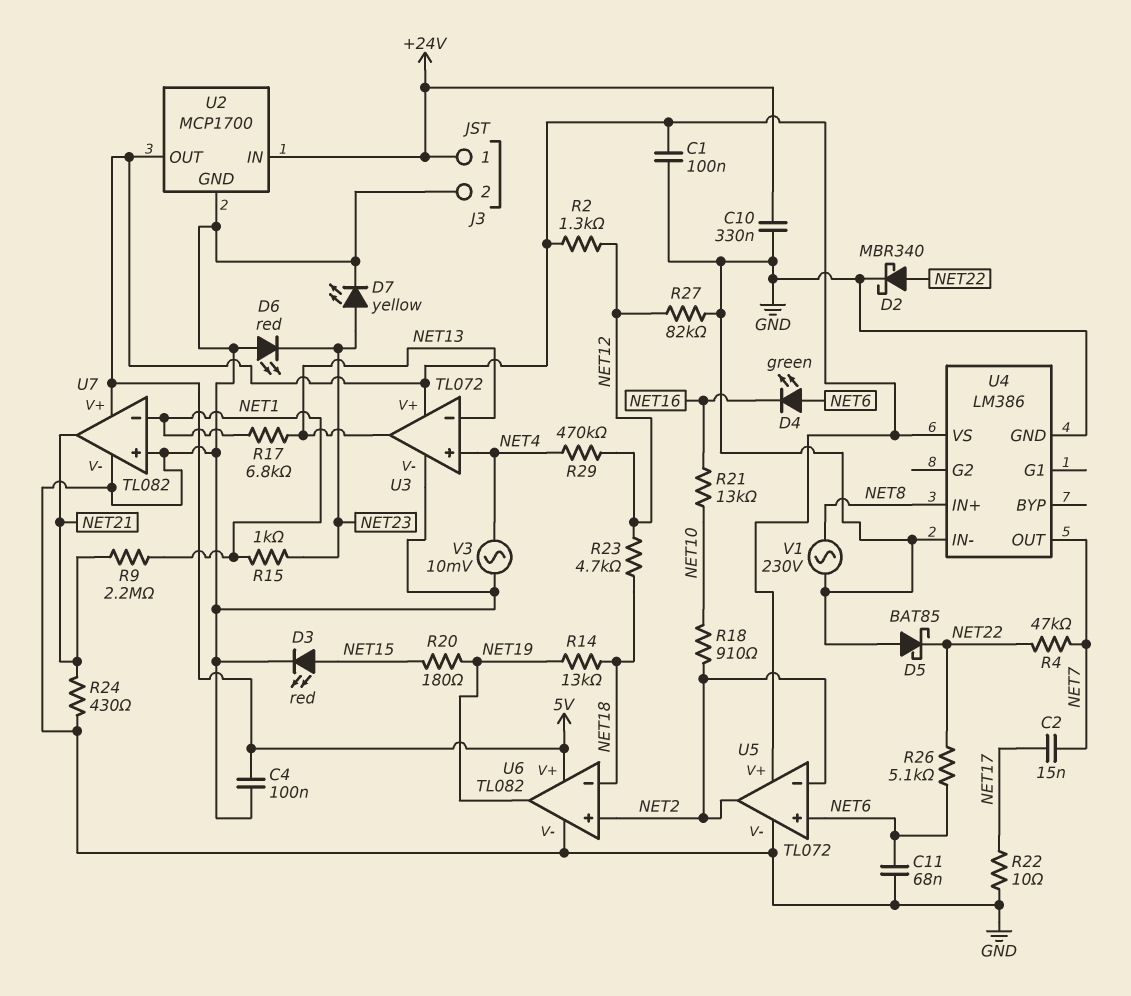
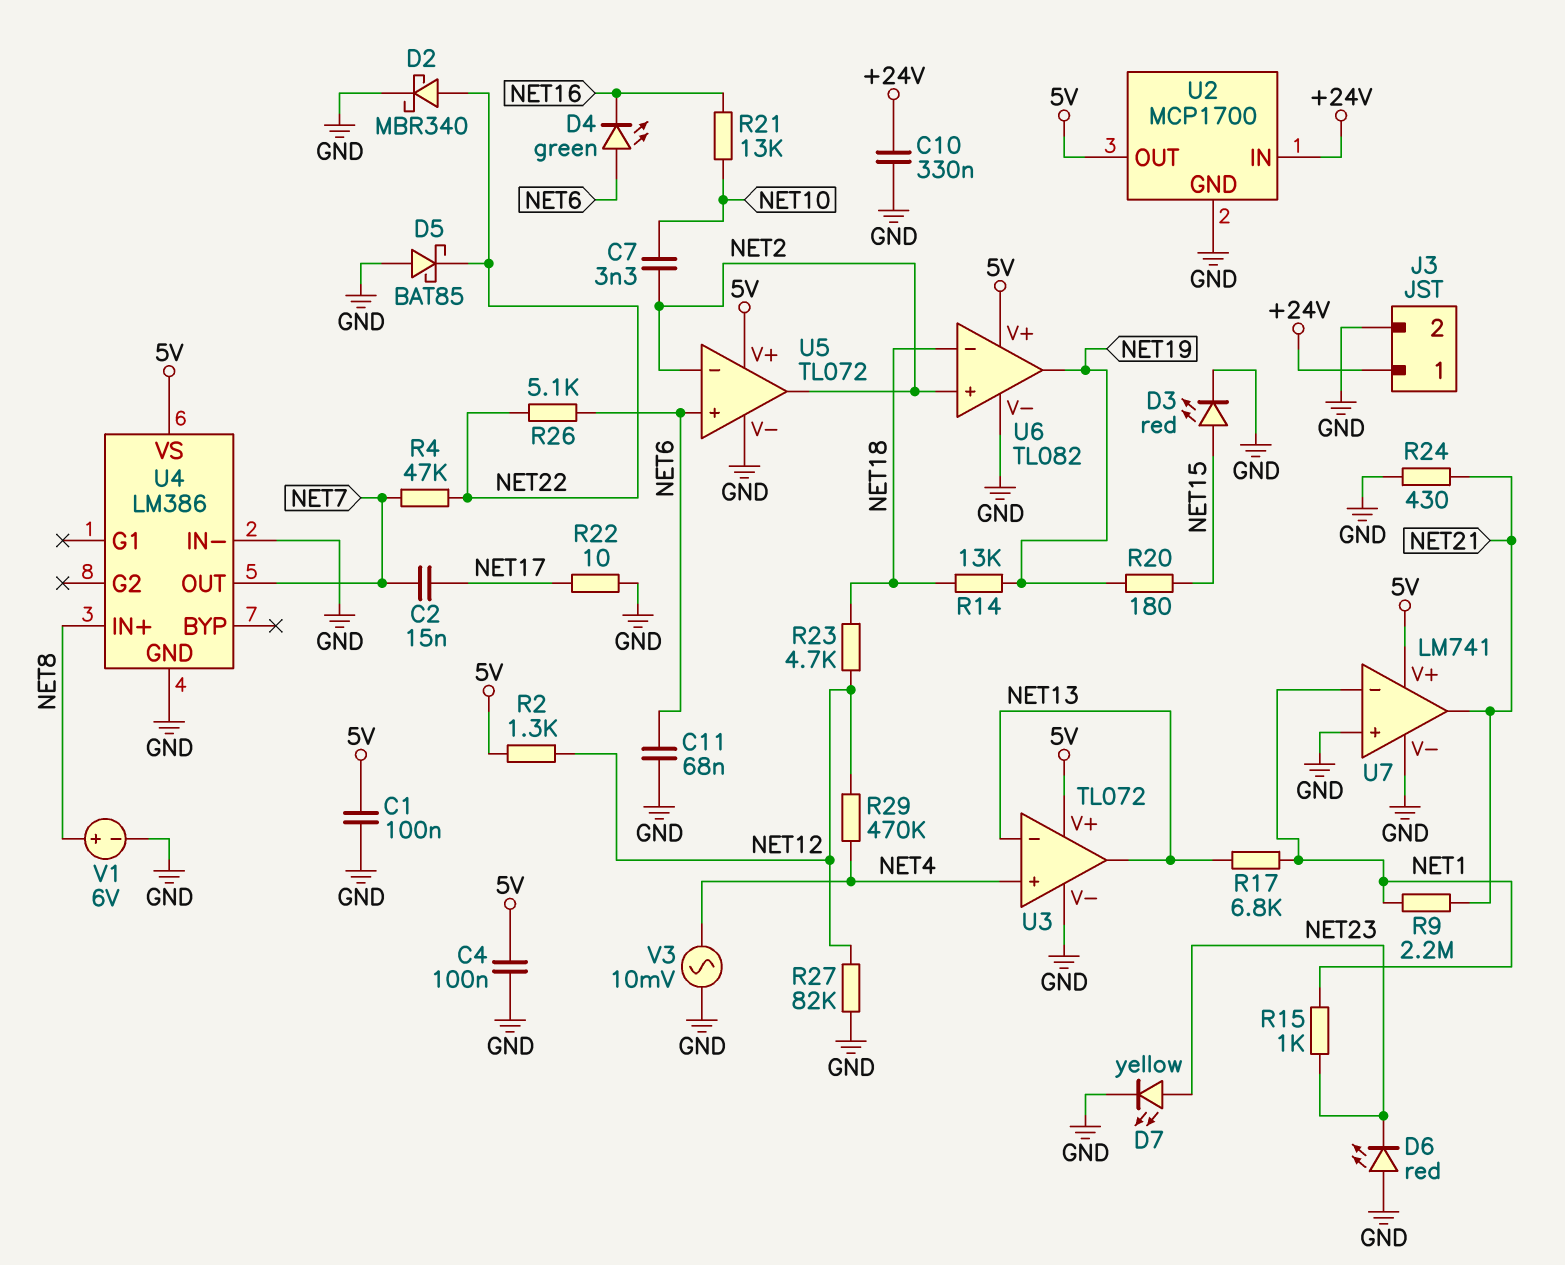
C7: none -> 3.3nF (NET2, NET10)
R18: 910 (NET2, NET10) -> none
U7: TL082 -> LM741
V1: AC 230V (GND, NET8) -> 6V (plus NET8, minus GND)

